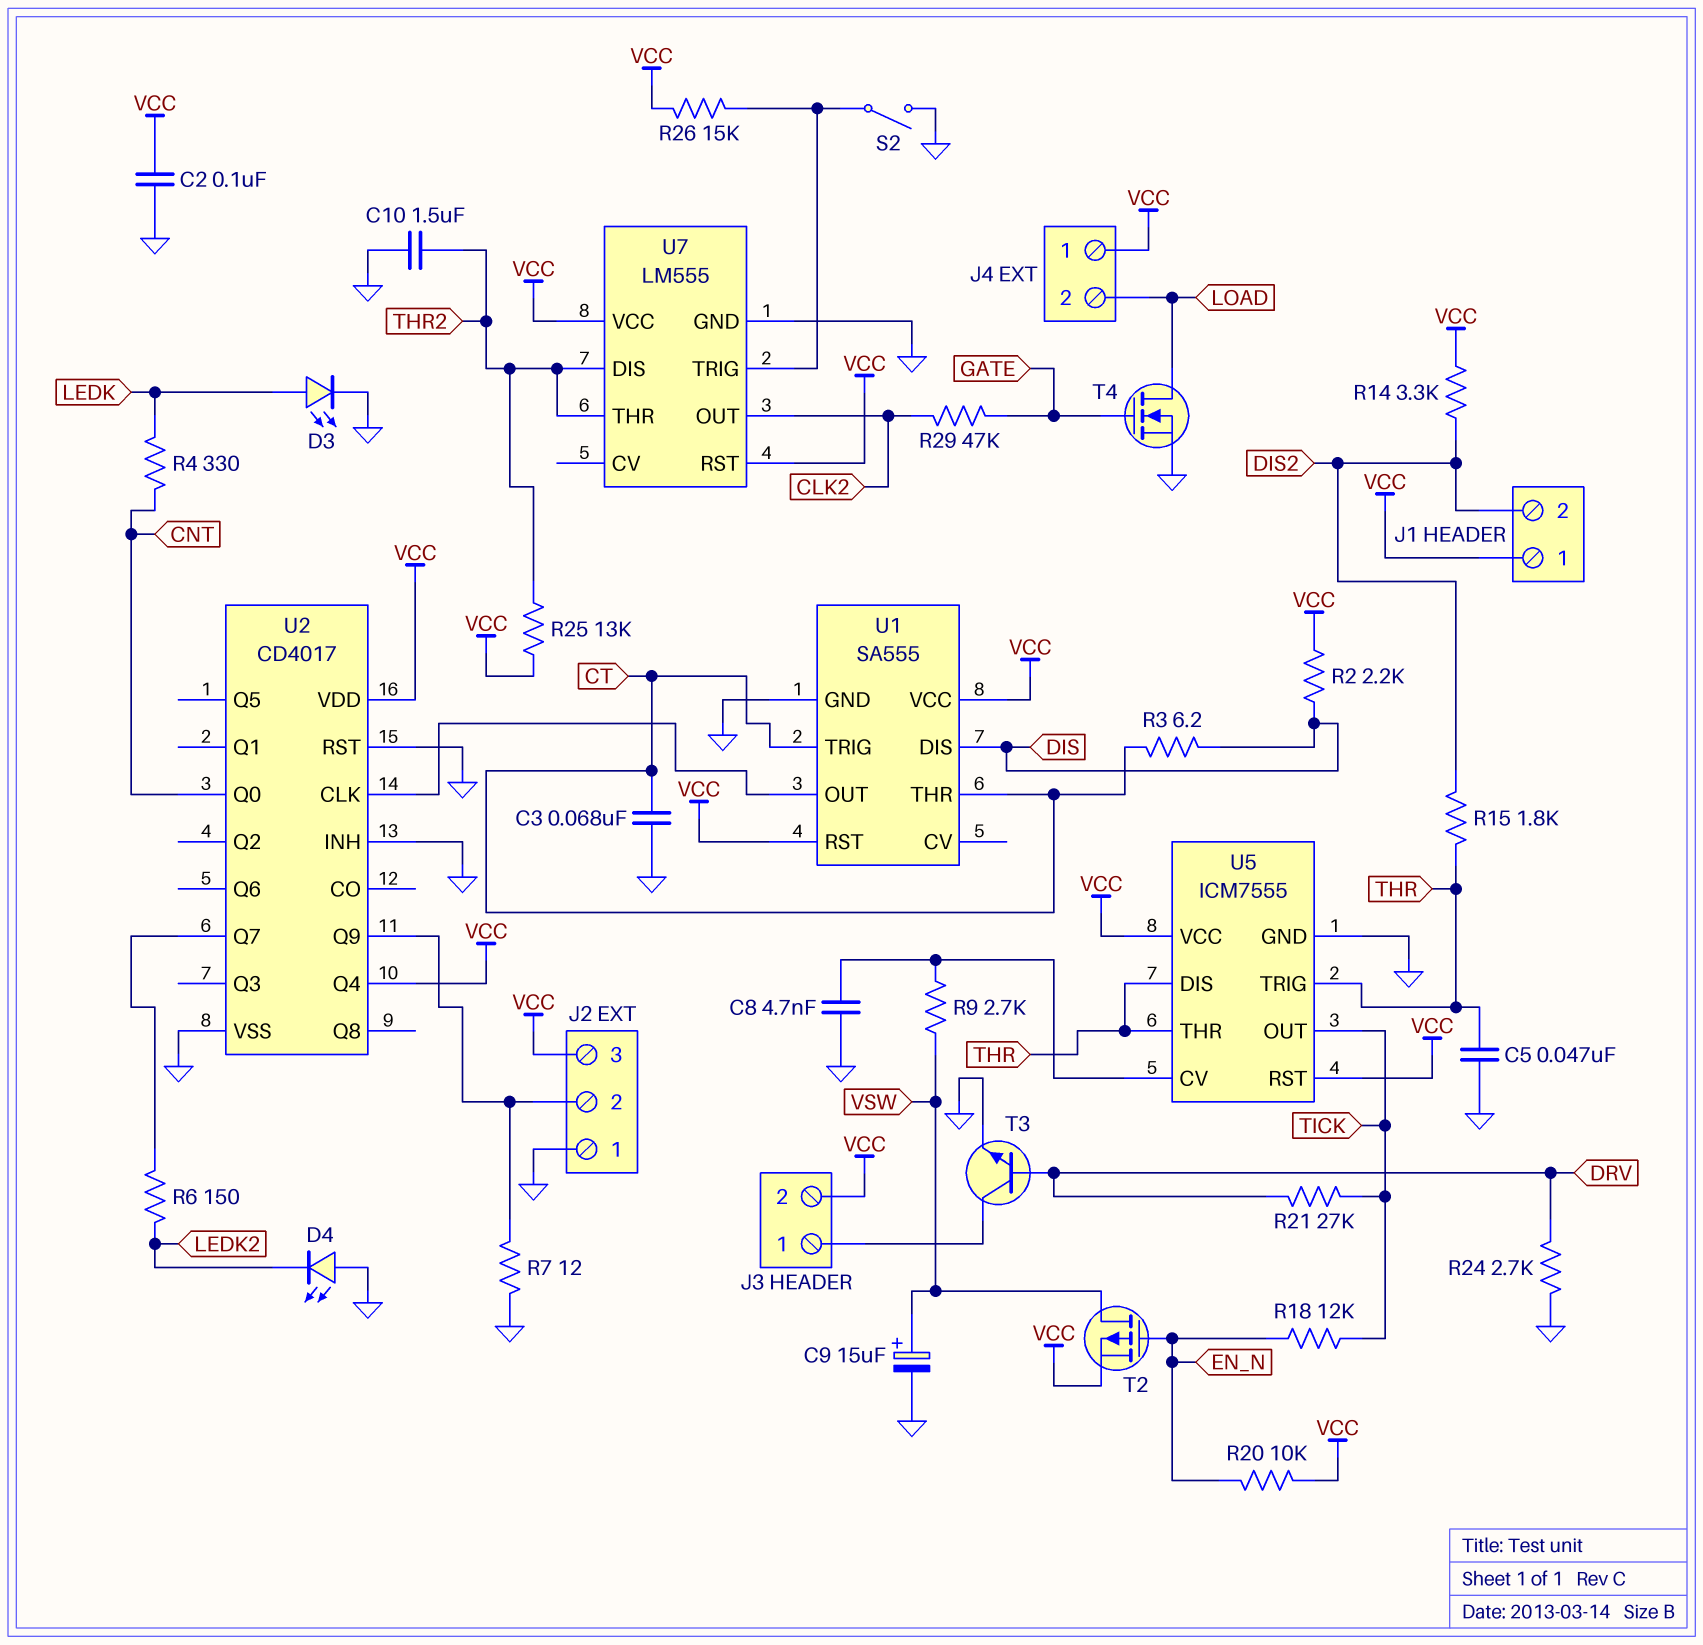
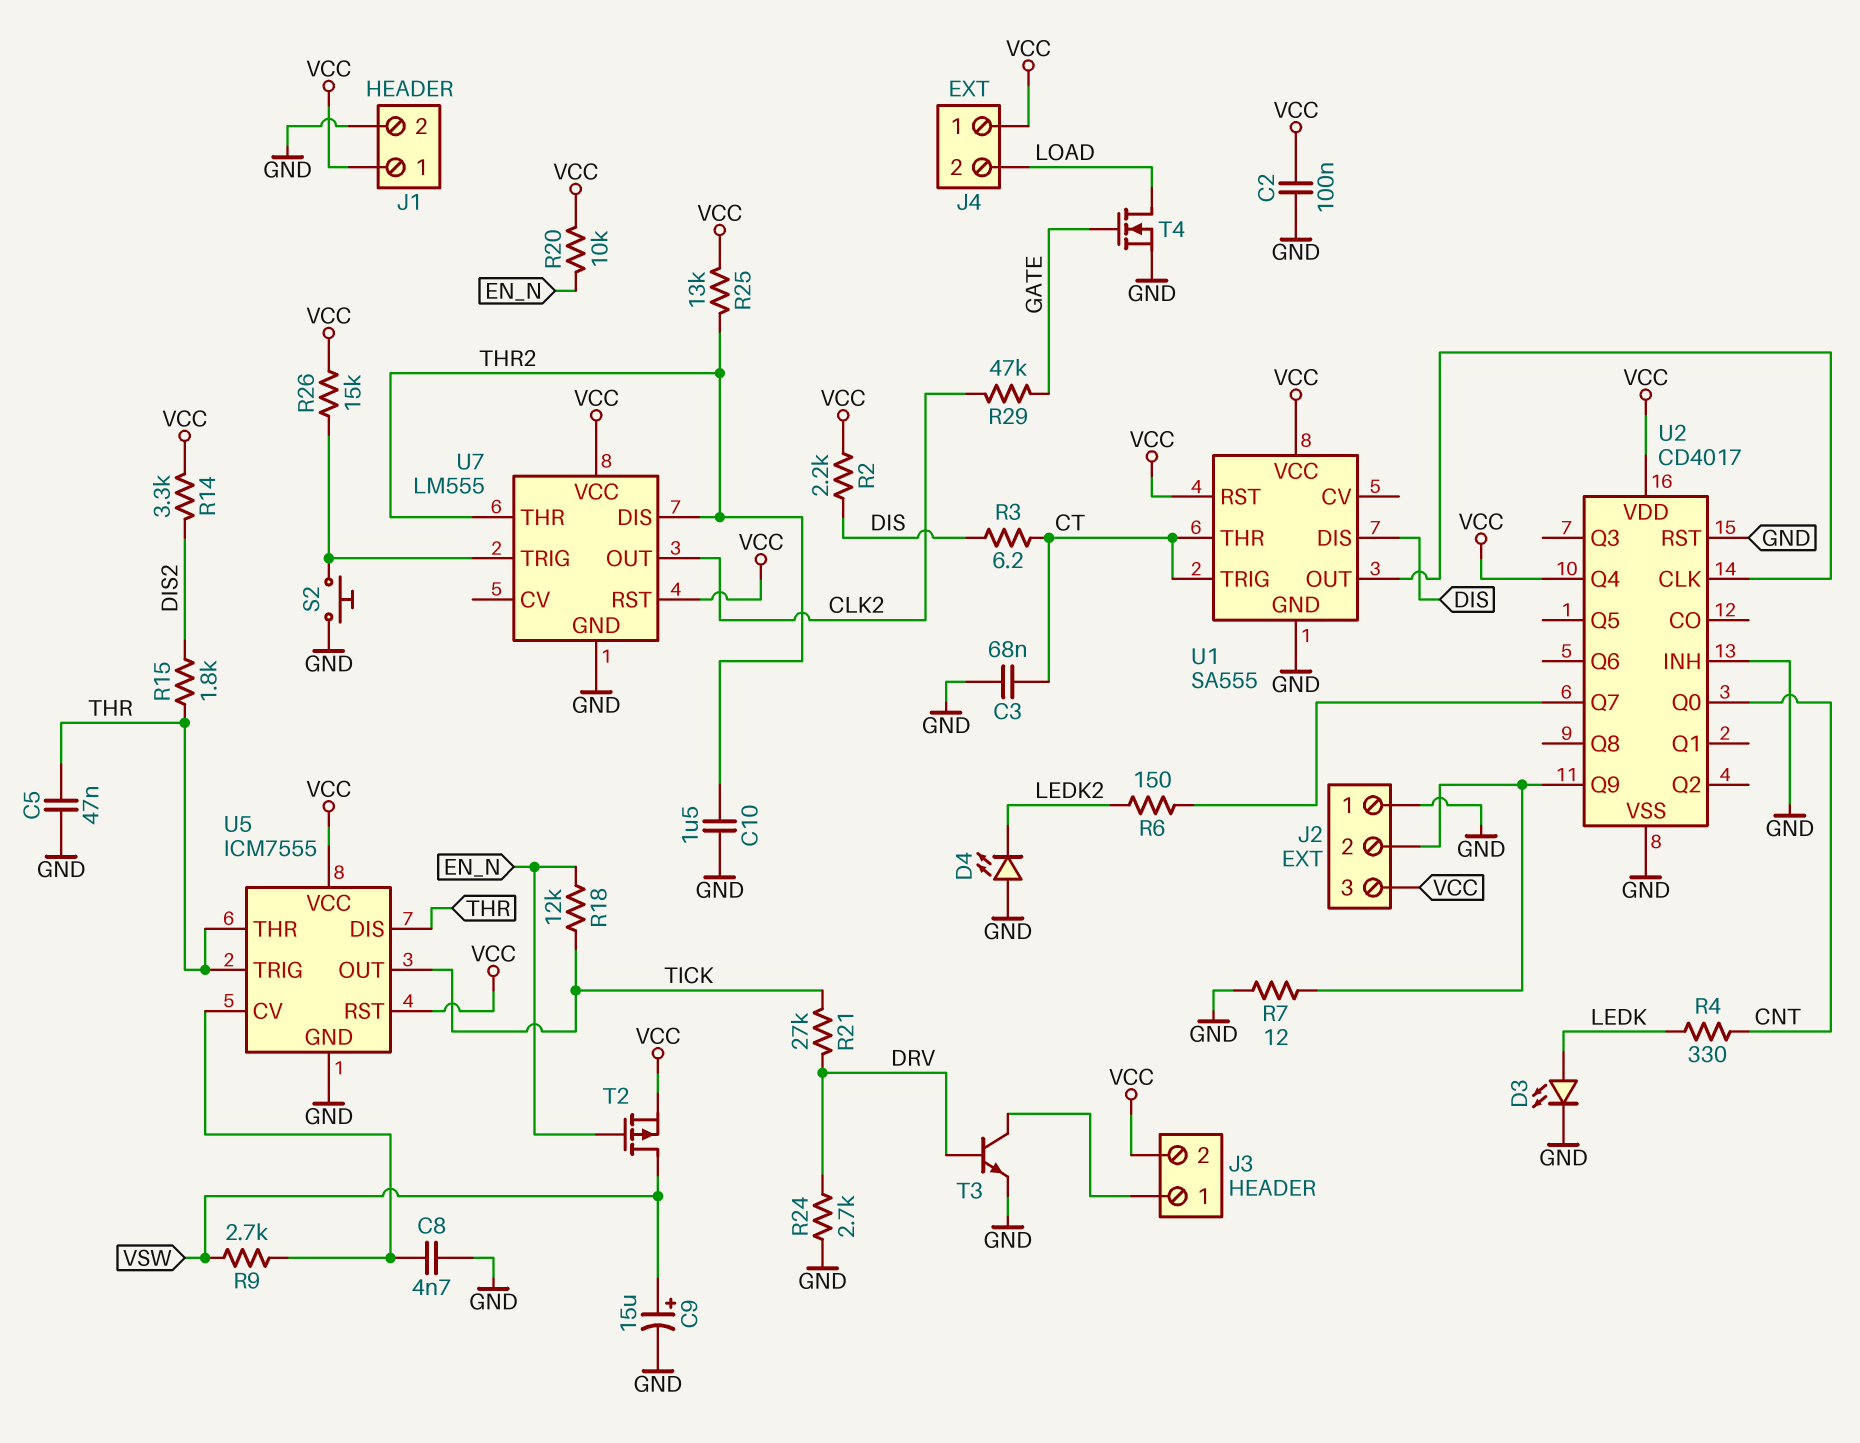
J1 pin 2: DIS2 -> GND
S2: switch (GND, U7/TRIG) -> button (GND, U7/TRIG)

